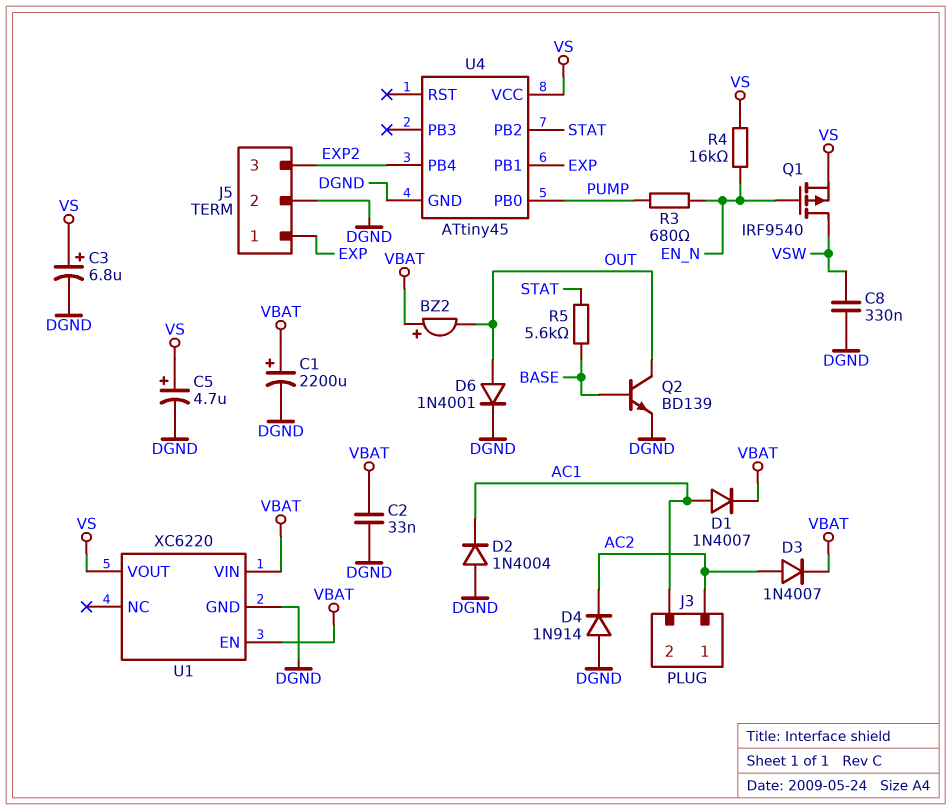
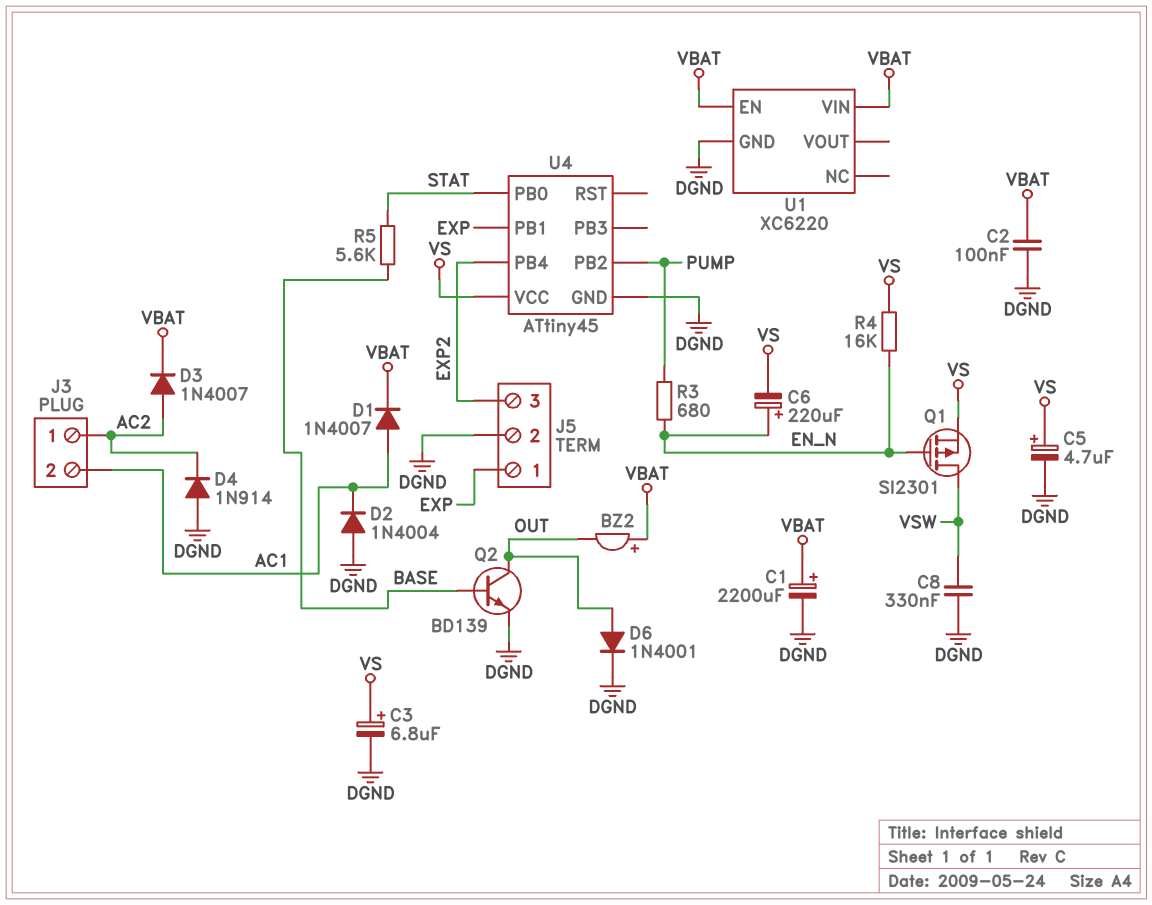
C2: 33nF (DGND, VBAT) -> 100nF (DGND, VBAT)
C6: none -> 220uF (plus EN_N, minus VS)
Q1: PMOS IRF9540 (G EN_N, D VSW, S VS) -> PMOS SI2301 (G EN_N, D VSW, S VS)
U1 pin VOUT: VS -> none
U4 pin PB0: PUMP -> STAT
U4 pin PB2: STAT -> PUMP

